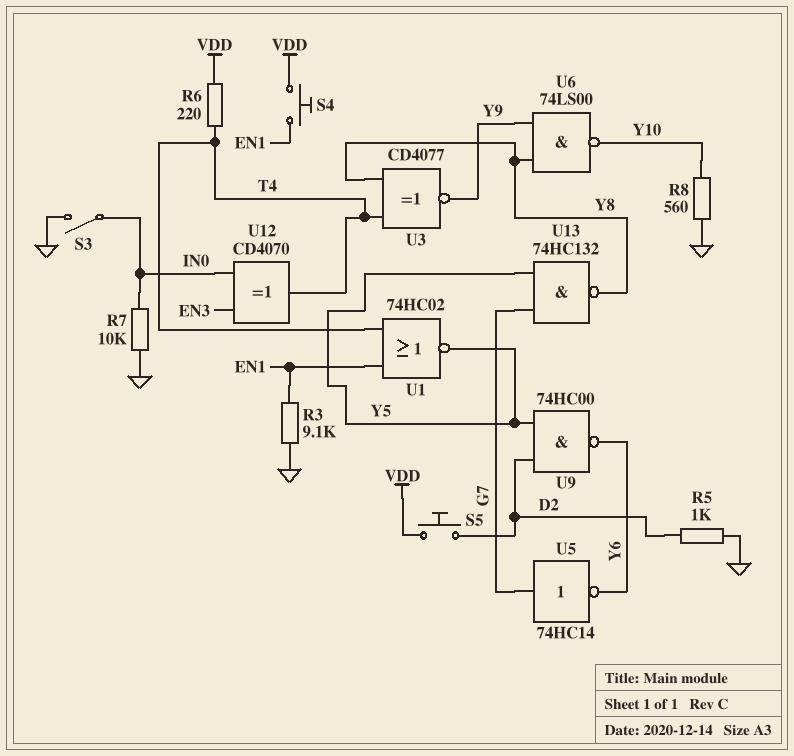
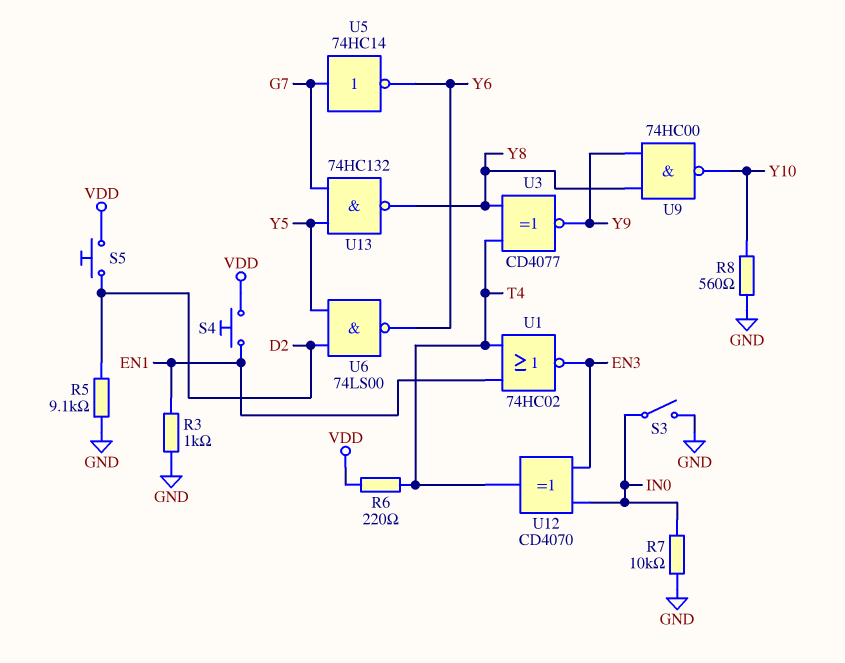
R3: 9.1k (EN1, GND) -> 1k (EN1, GND)
R5: 1k (D2, GND) -> 9.1k (D2, GND)
U1: NOR 74HC02 (in EN1, in T4, out Y5) -> NOR 74HC02 (in EN1, in T4, out EN3)
U6: NAND 74LS00 (in Y8, in Y9, out Y10) -> NAND 74LS00 (in D2, in Y5, out Y6)
U9: NAND 74HC00 (in D2, in Y5, out Y6) -> NAND 74HC00 (in Y8, in Y9, out Y10)

